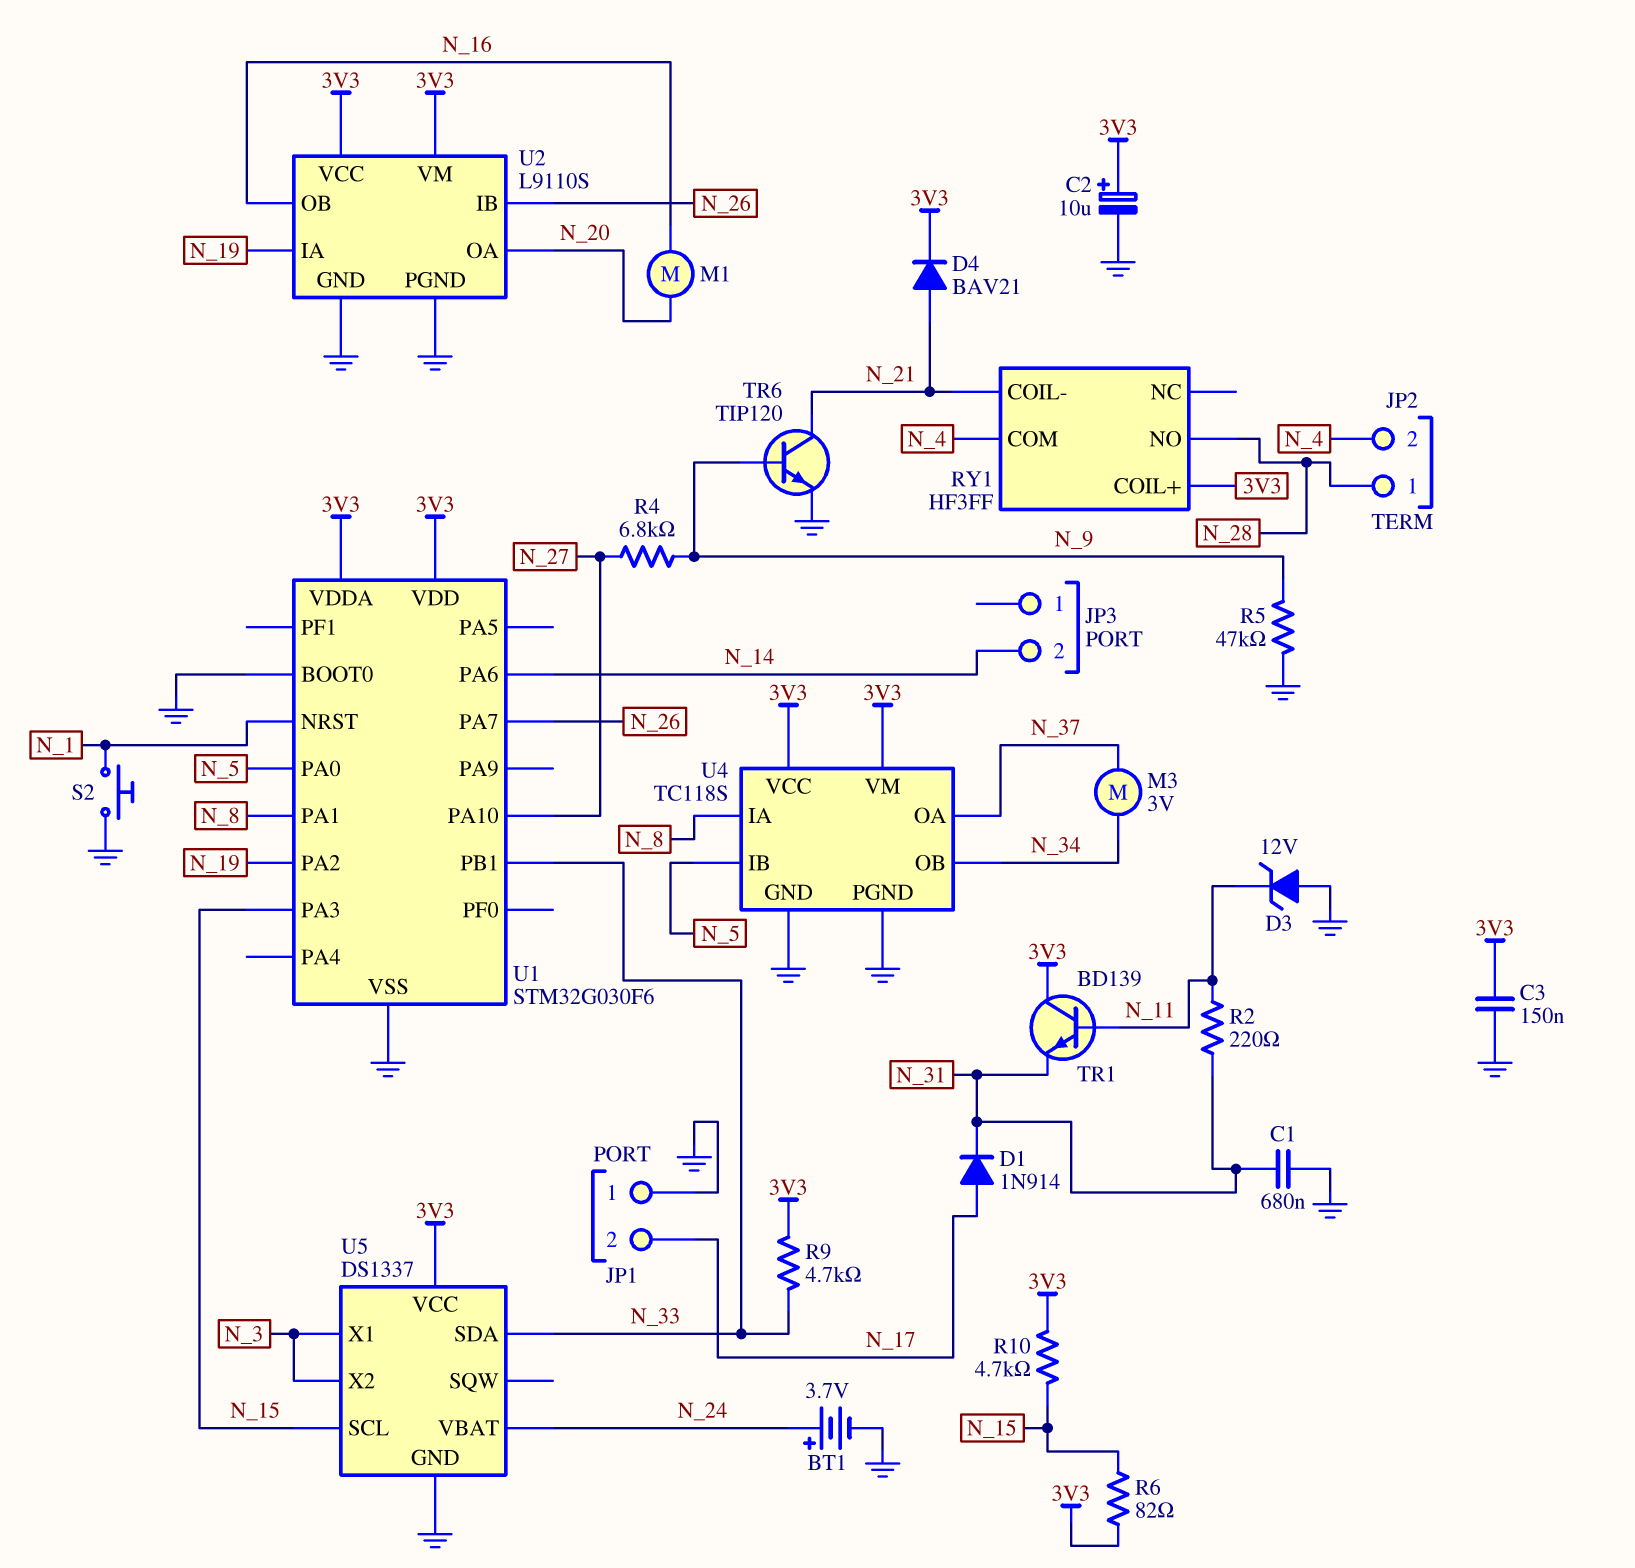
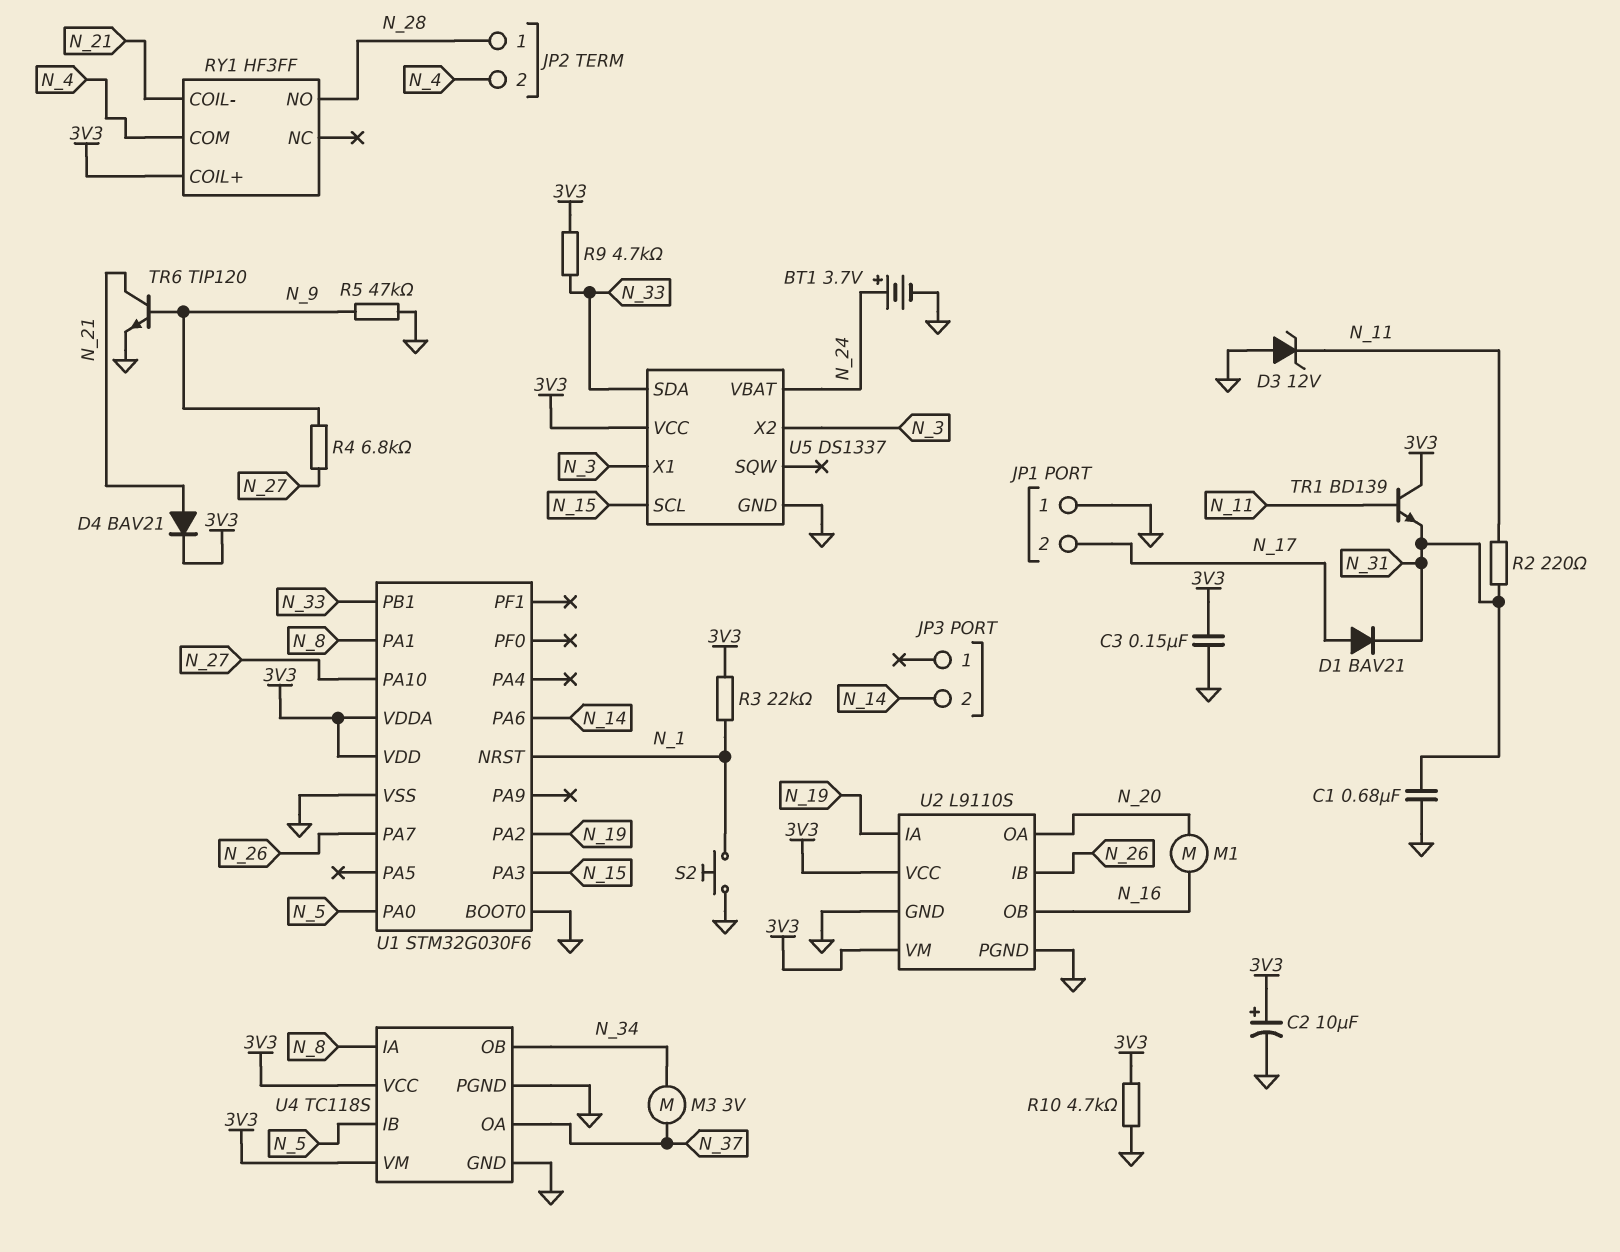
D1: diode 1N914 (A N_17, K N_31) -> diode BAV21 (A N_17, K N_31)
R3: none -> 22k (3V3, N_1)
R6: 82 (3V3, N_15) -> none
R10: 4.7k (3V3, N_15) -> 4.7k (3V3, GND)

